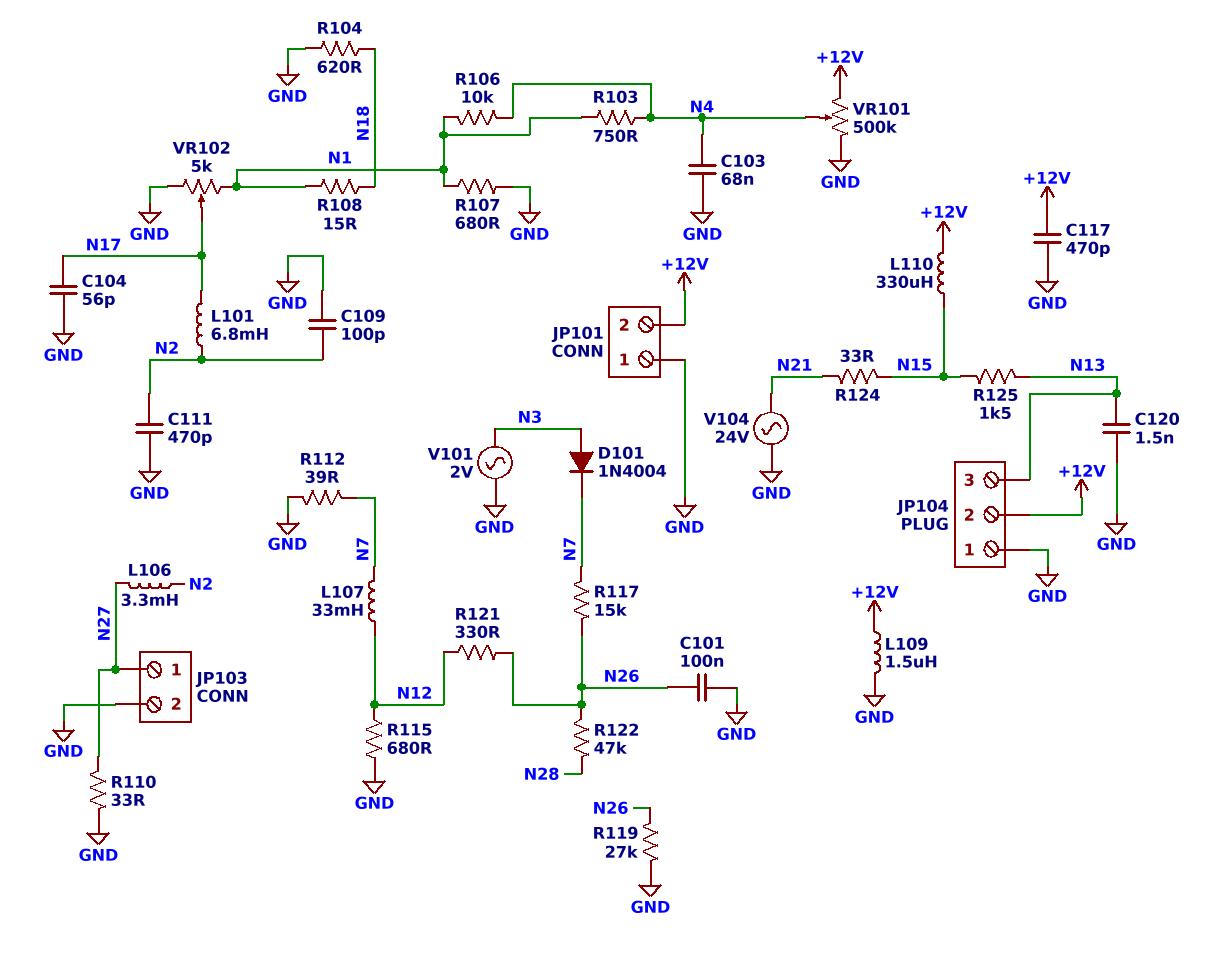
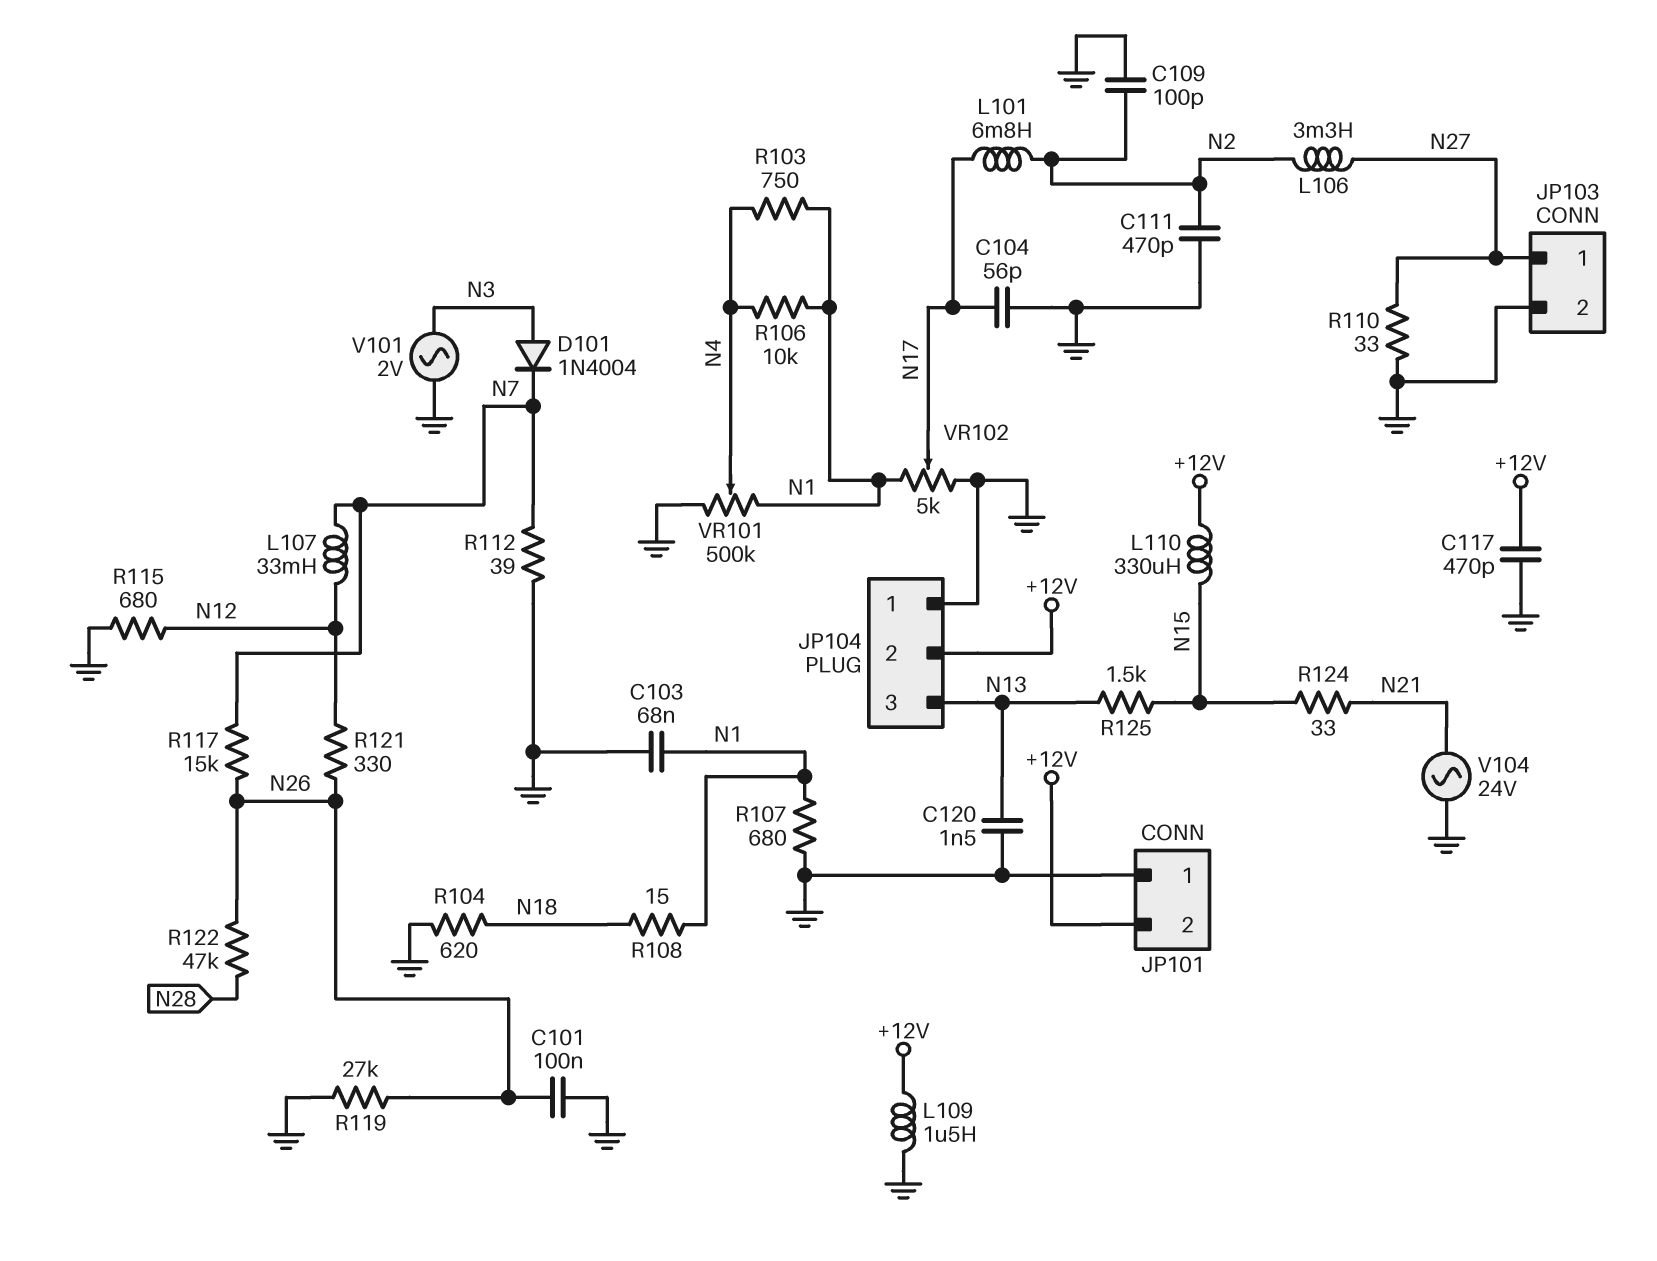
C103: 68nF (GND, N4) -> 68nF (GND, N1)
VR101: 500k (+12V, GND, wiper N4) -> 500k (GND, N1, wiper N4)

